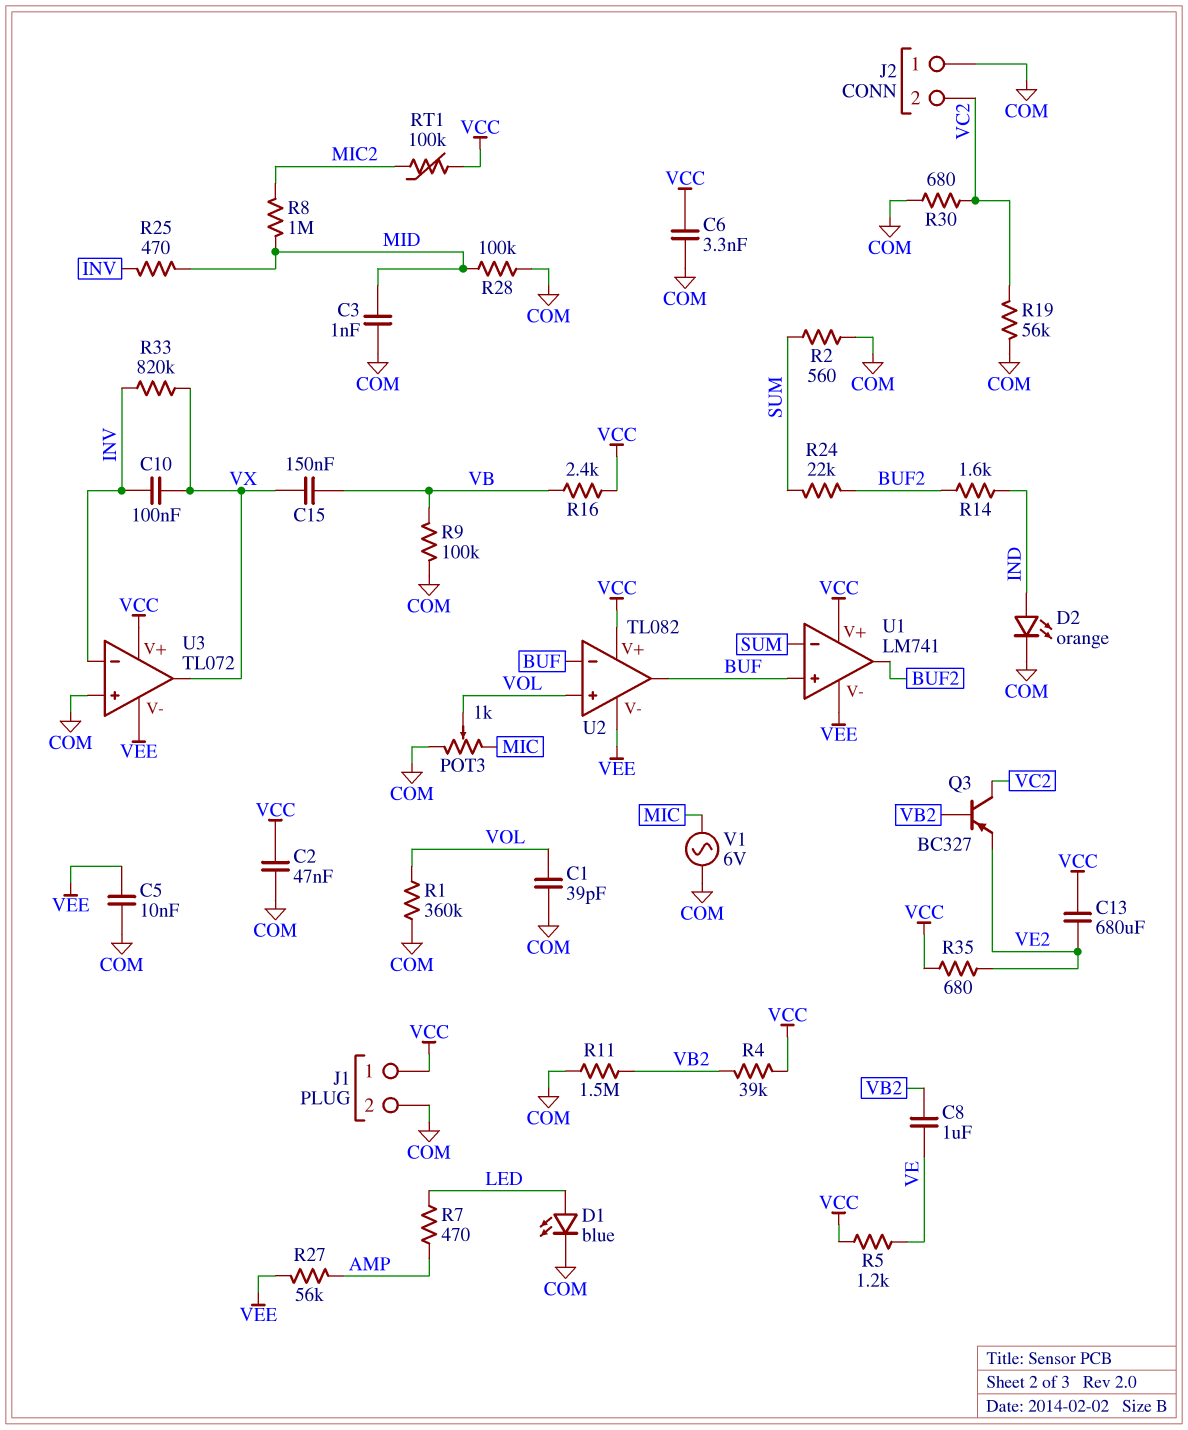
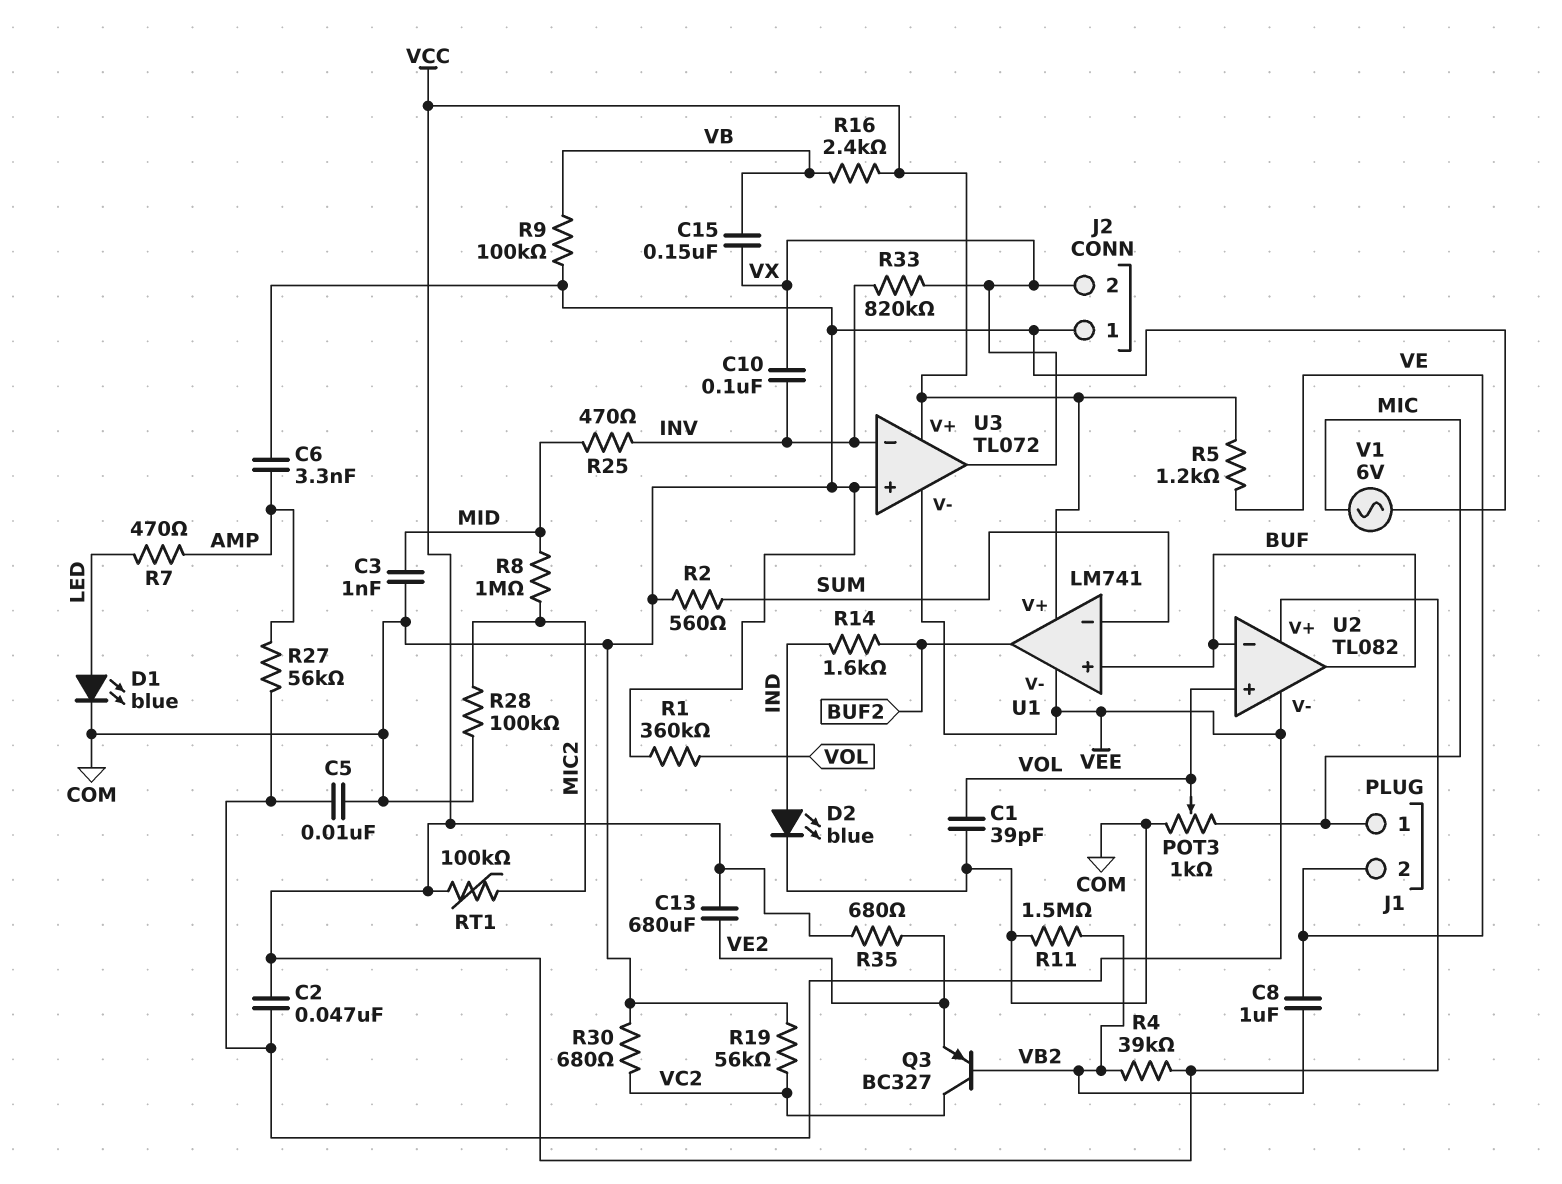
C2: 47nF (COM, VCC) -> 47nF (VCC, VEE)
C6: 3.3nF (COM, VCC) -> 3.3nF (AMP, COM)
D2: LED orange (A IND, K COM) -> LED blue (A IND, K COM)
J1 pin 1: VCC -> MIC
J1 pin 2: COM -> VE
J2 pin 2: VC2 -> VX
R24: 22k (BUF2, SUM) -> none
R28: 100k (COM, MID) -> 100k (COM, MIC2)

